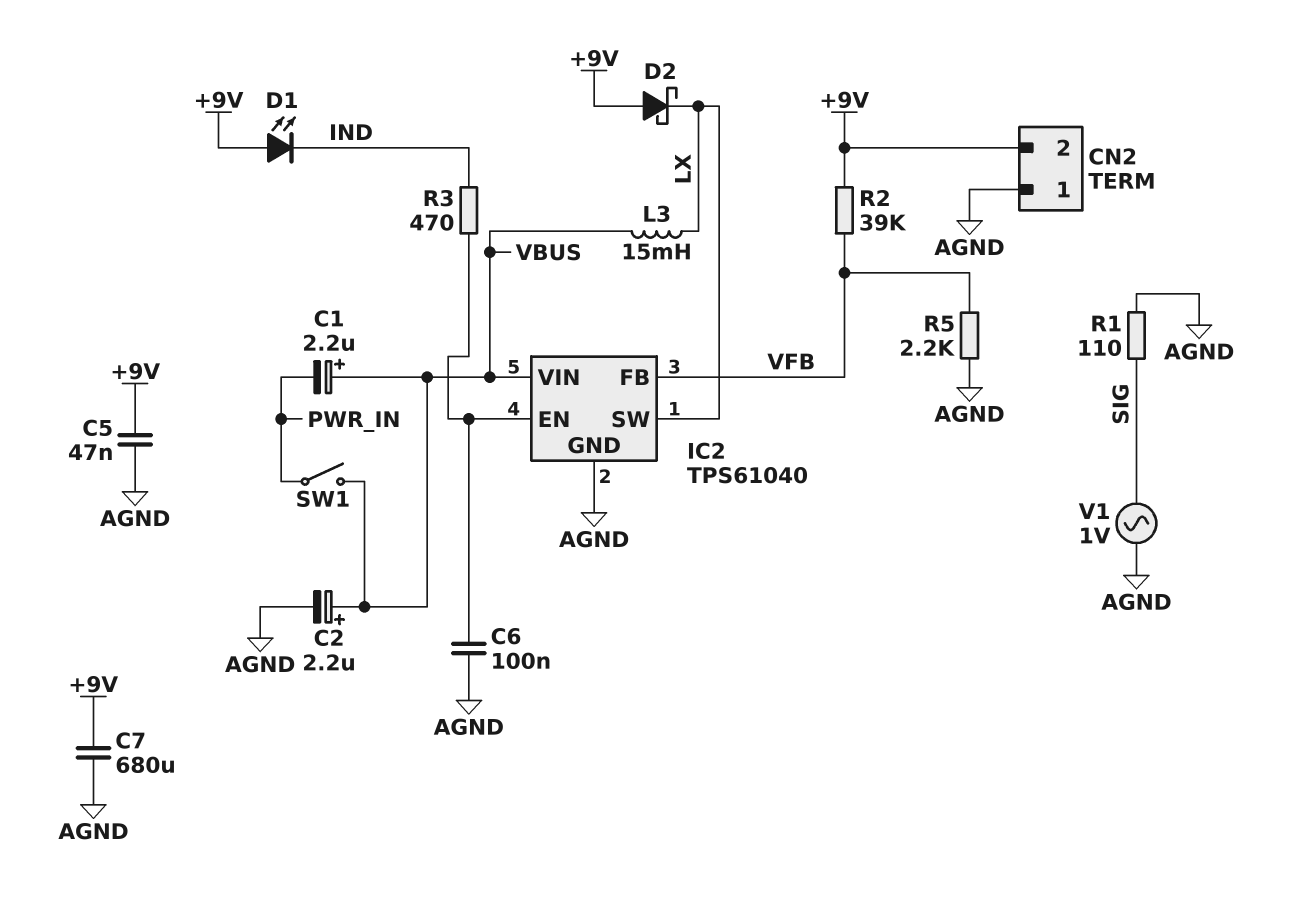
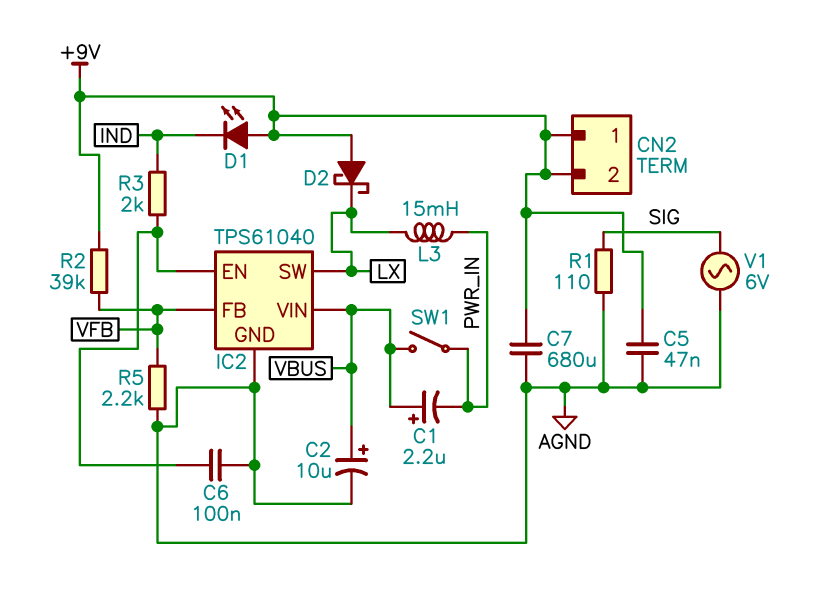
C2: 2.2uF (plus VBUS, minus AGND) -> 10uF (plus VBUS, minus AGND)
CN2 pin 1: AGND -> +9V
L3: 15mH (LX, VBUS) -> 15mH (LX, PWR_IN)
R3: 470 (IC2/EN, IND) -> 2k (IC2/EN, IND)
V1: AC 1V (AGND, SIG) -> AC 6V (AGND, SIG)

